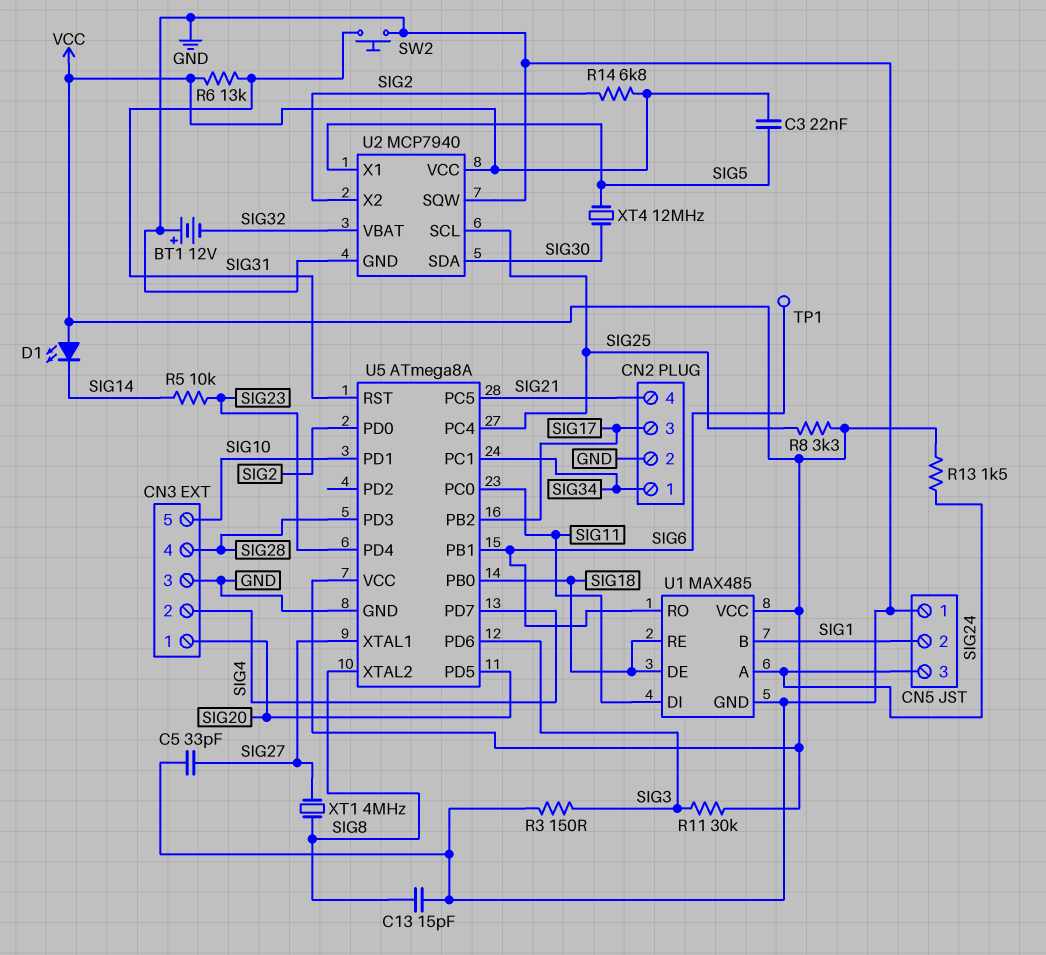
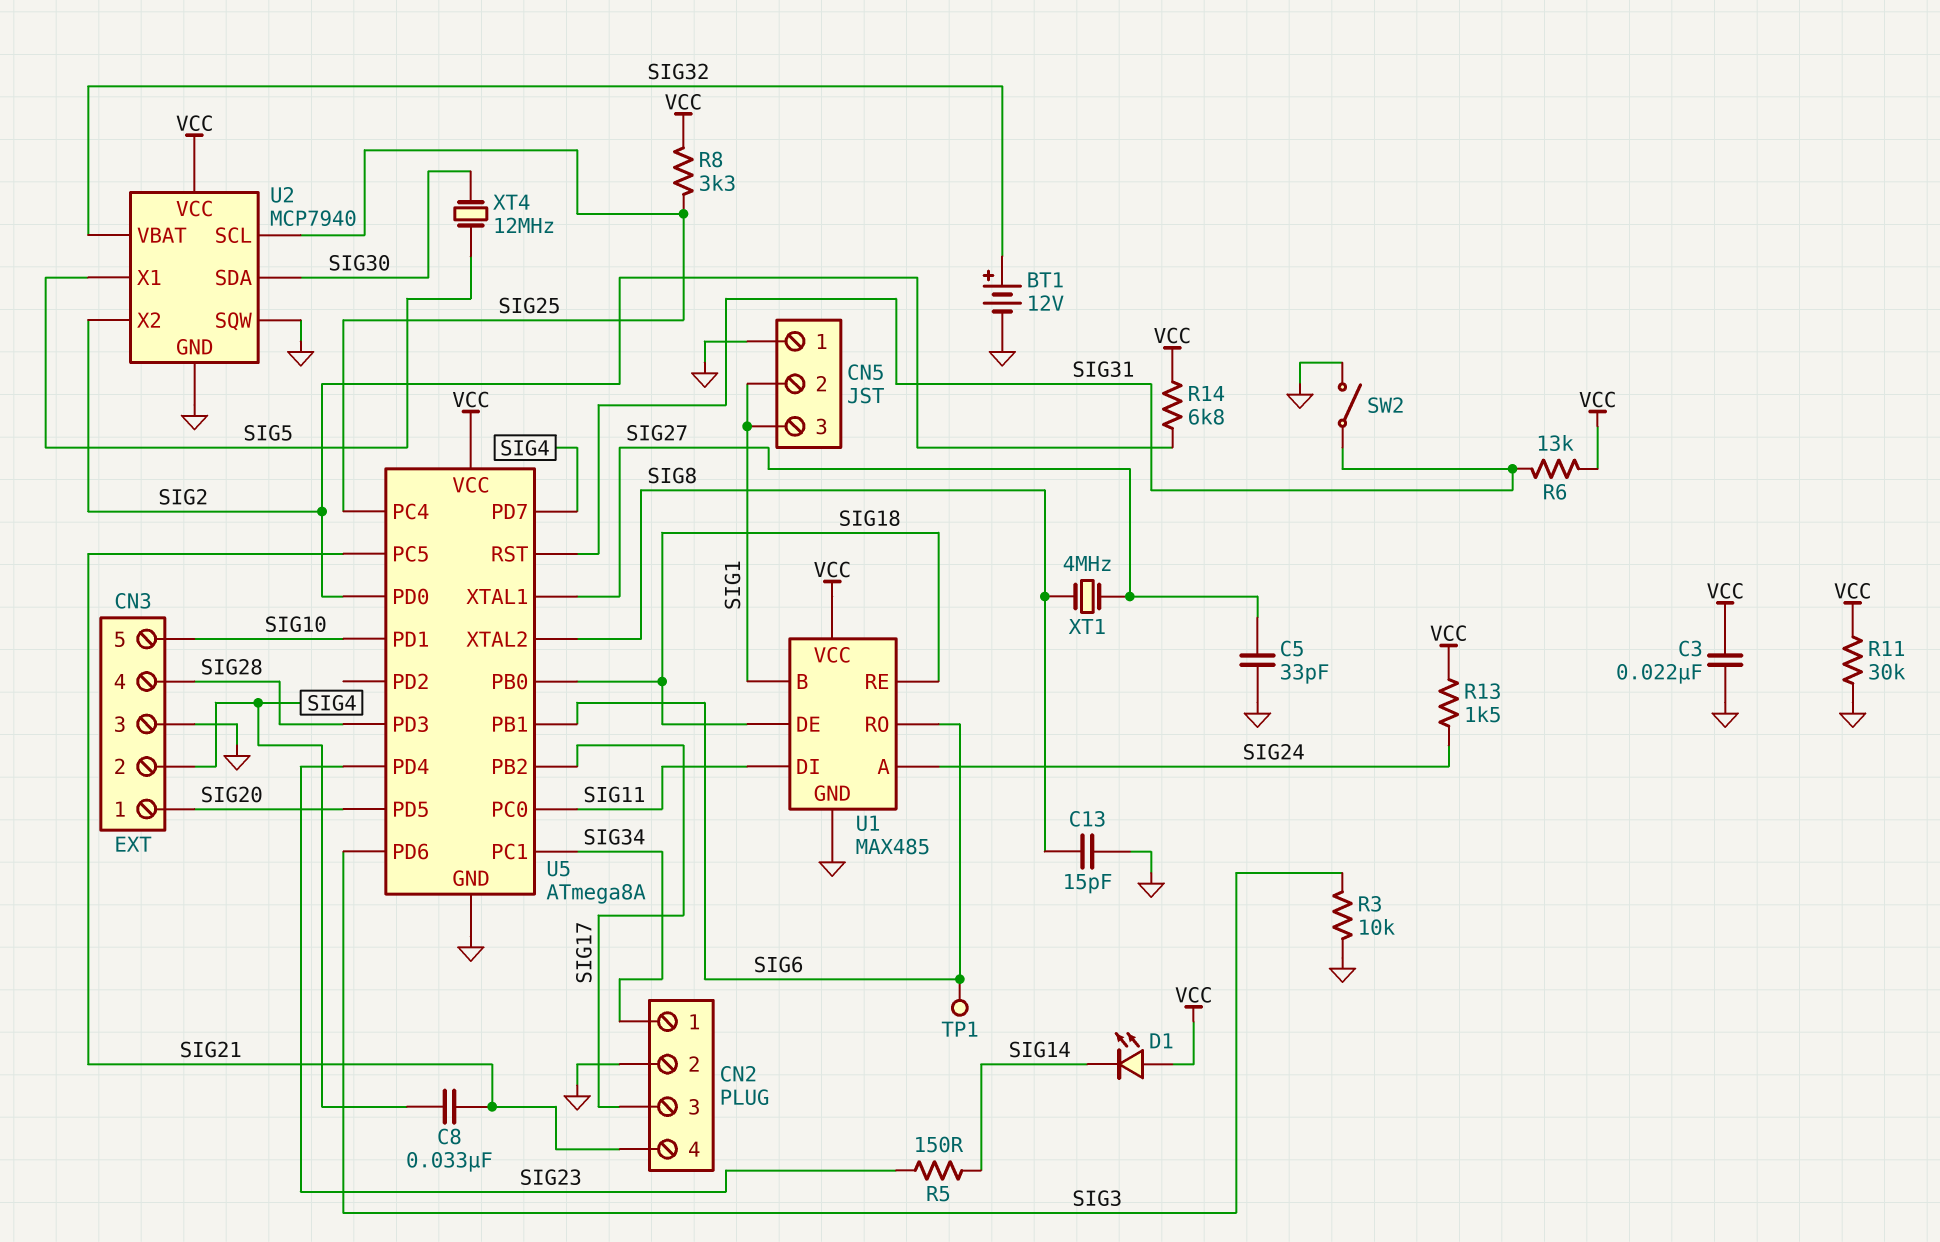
BT1: 12V (plus GND, minus SIG32) -> 12V (plus SIG32, minus GND)
C3: 22nF (SIG5, VCC) -> 22nF (GND, VCC)
C8: none -> 33nF (SIG4, SIG21)
CN5 pin 3: SIG24 -> SIG1
R3: 150 (GND, SIG3) -> 10k (GND, SIG3)
R5: 10k (SIG14, SIG23) -> 150 (SIG14, SIG23)
R11: 30k (SIG3, VCC) -> 30k (GND, VCC)
SW2: button (GND, SIG31) -> switch (GND, SIG31)

